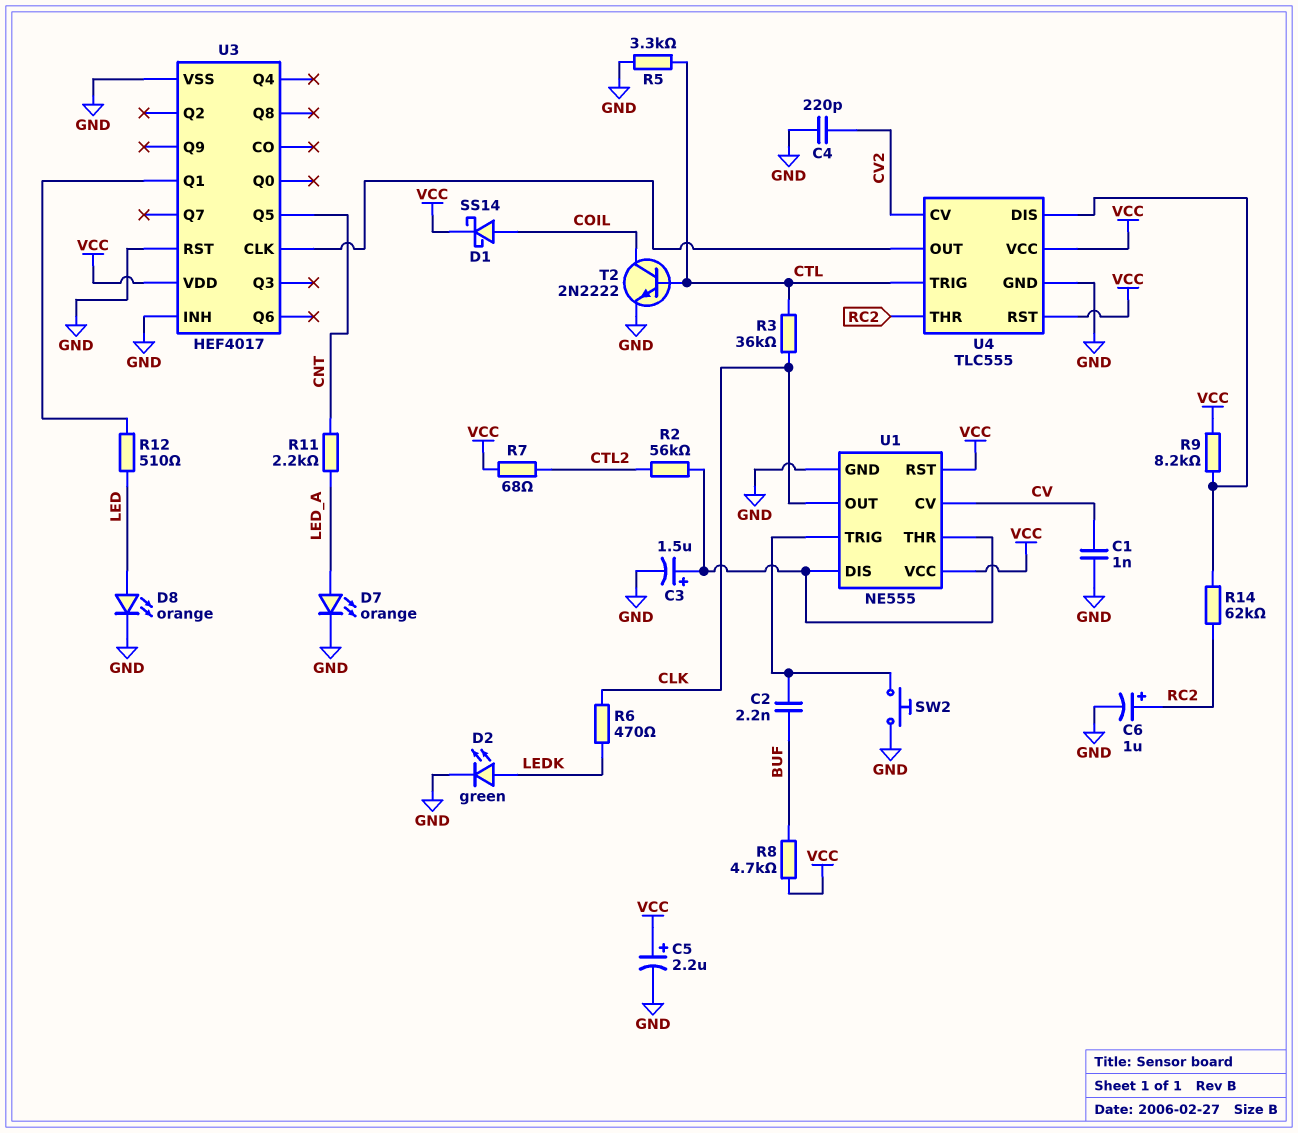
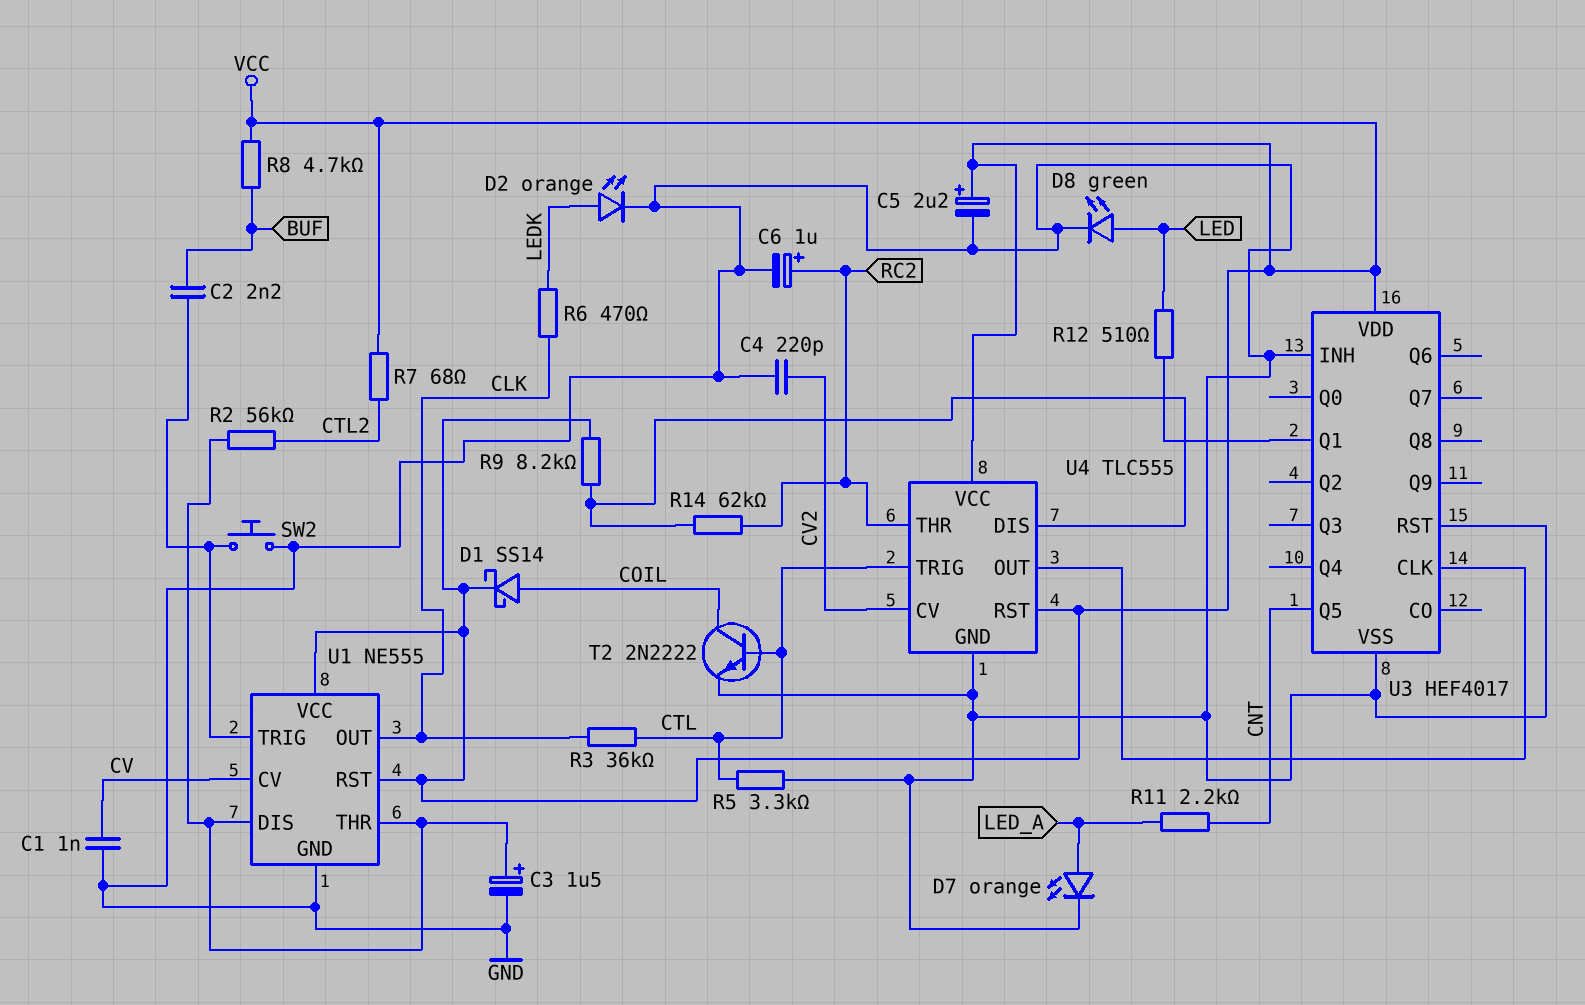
D2: LED green (A LEDK, K GND) -> LED orange (A LEDK, K GND)
D8: LED orange (A LED, K GND) -> LED green (A LED, K GND)

